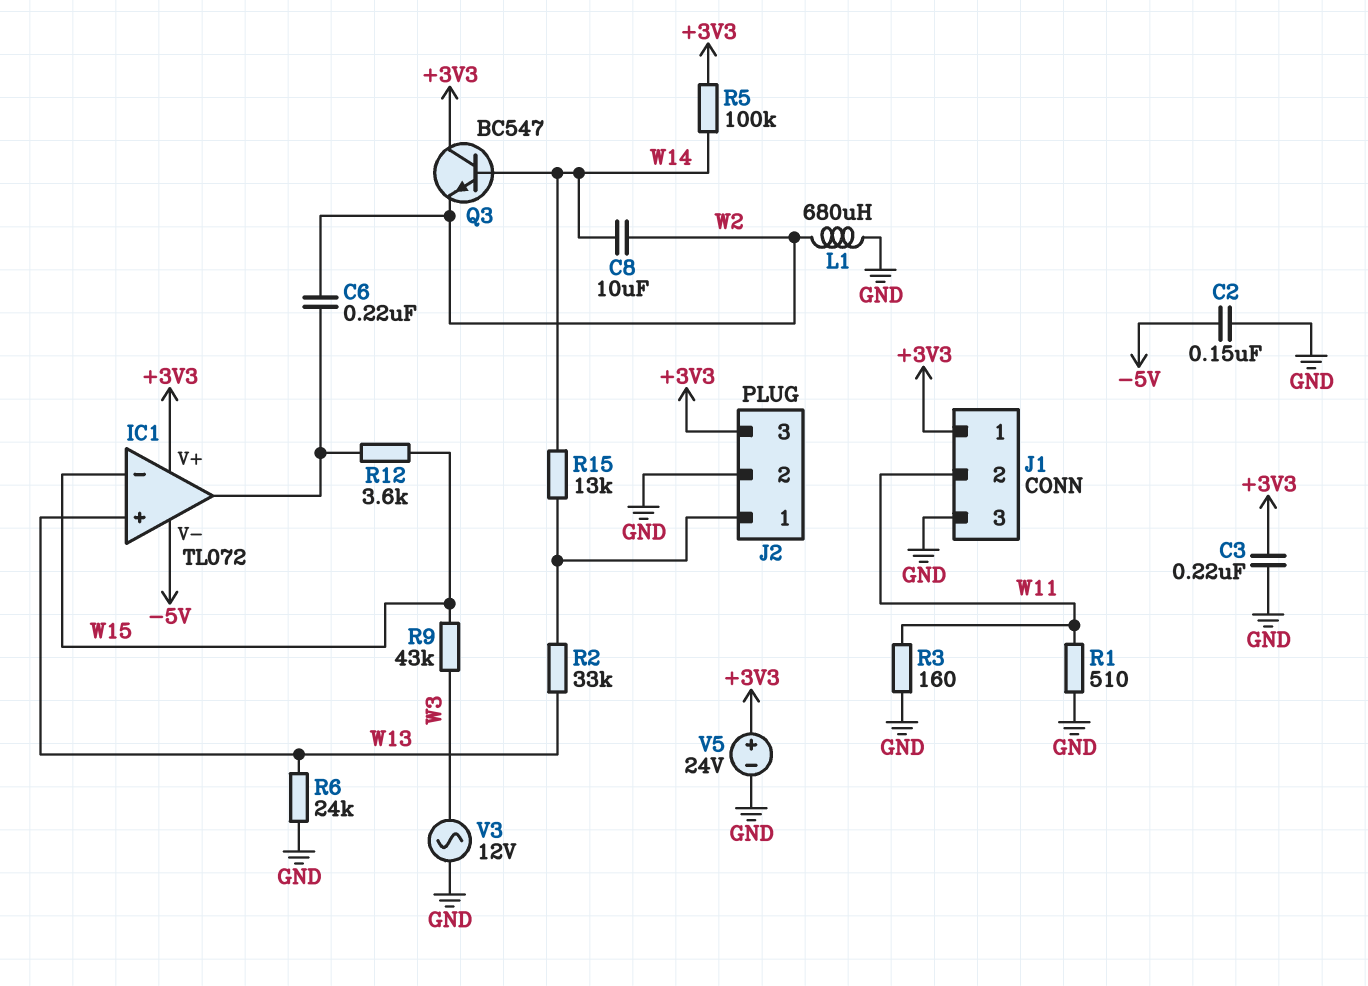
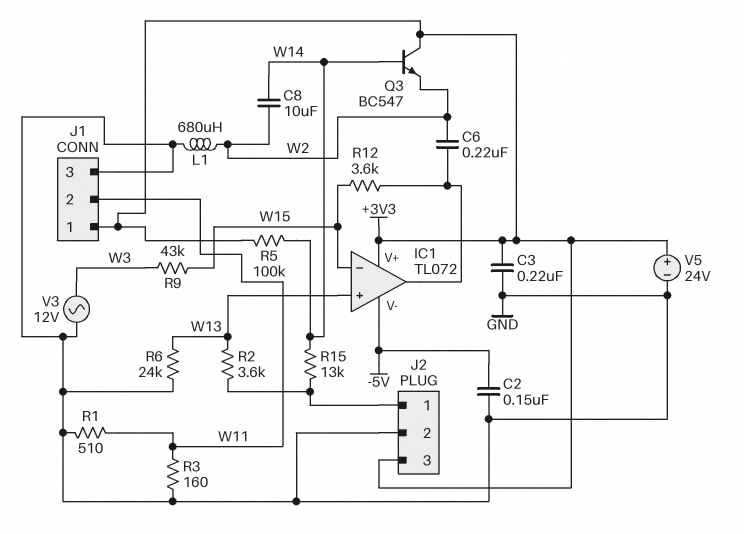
R2: 33k (J2/1, W13) -> 3.6k (J2/1, W13)

